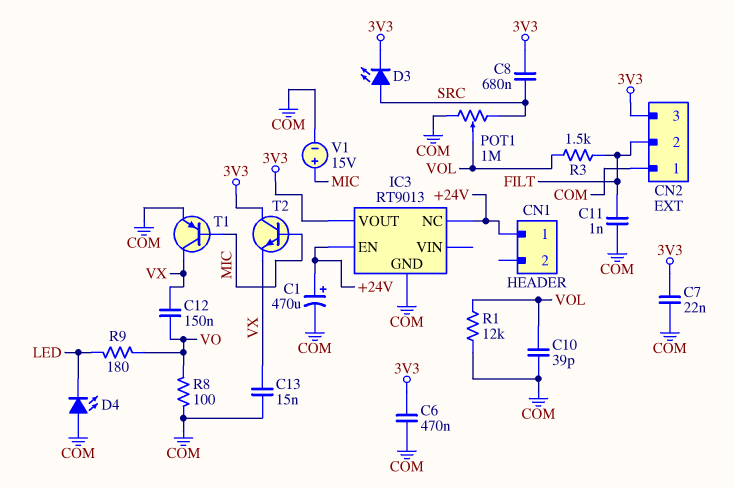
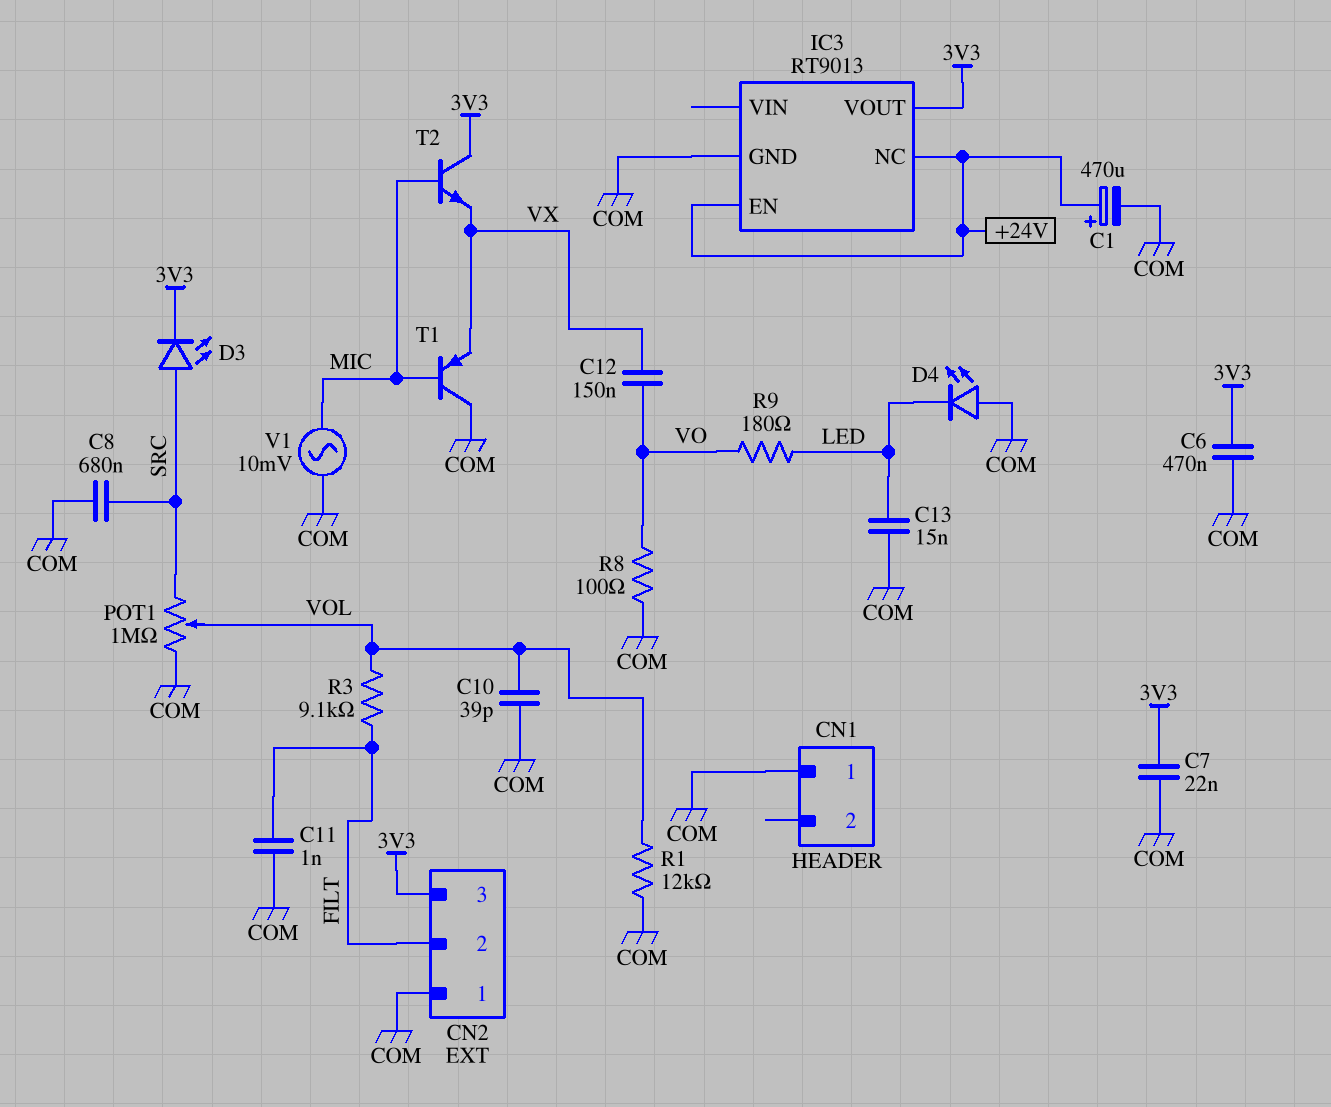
C8: 680nF (3V3, SRC) -> 680nF (COM, SRC)
C13: 15nF (COM, VX) -> 15nF (COM, LED)
CN1 pin 1: +24V -> COM
R3: 1.5k (FILT, VOL) -> 9.1k (FILT, VOL)
T1: PNP (B MIC, C VX, E COM) -> PNP (B MIC, C COM, E VX)
V1: 15V (plus MIC, minus COM) -> AC 10mV (COM, MIC)

